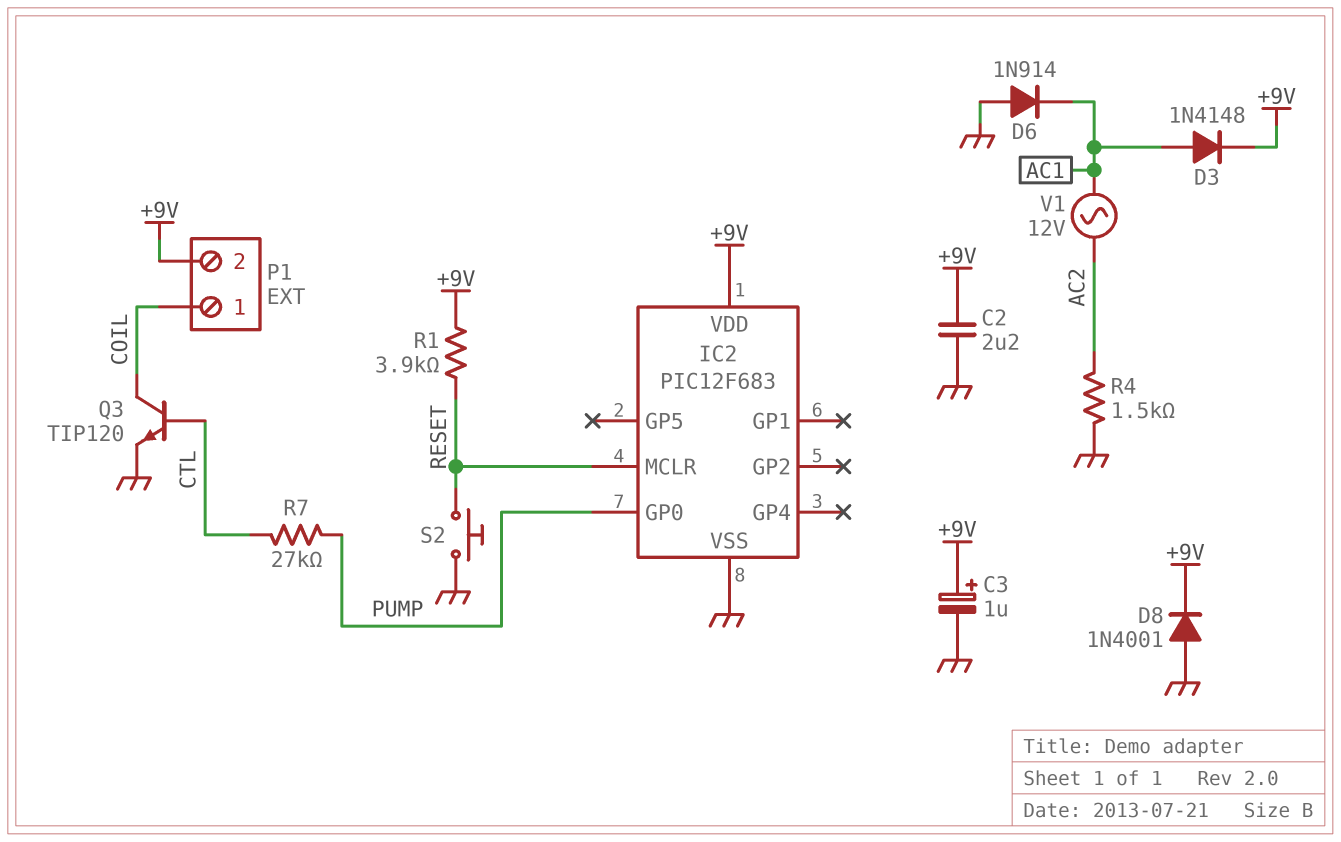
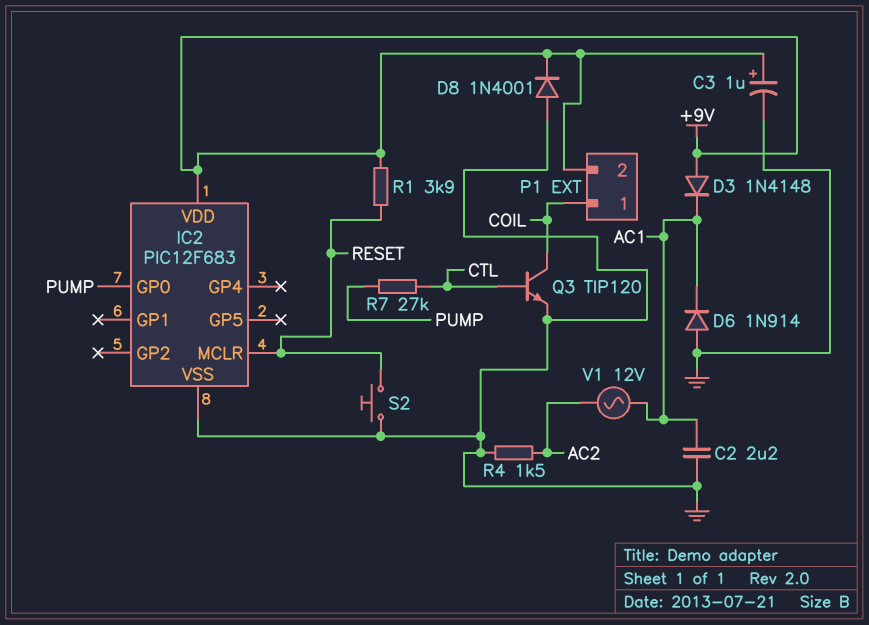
C2: 2.2uF (+9V, GND) -> 2.2uF (AC1, GND)
D3: diode 1N4148 (A AC1, K +9V) -> diode 1N4148 (A +9V, K AC1)

